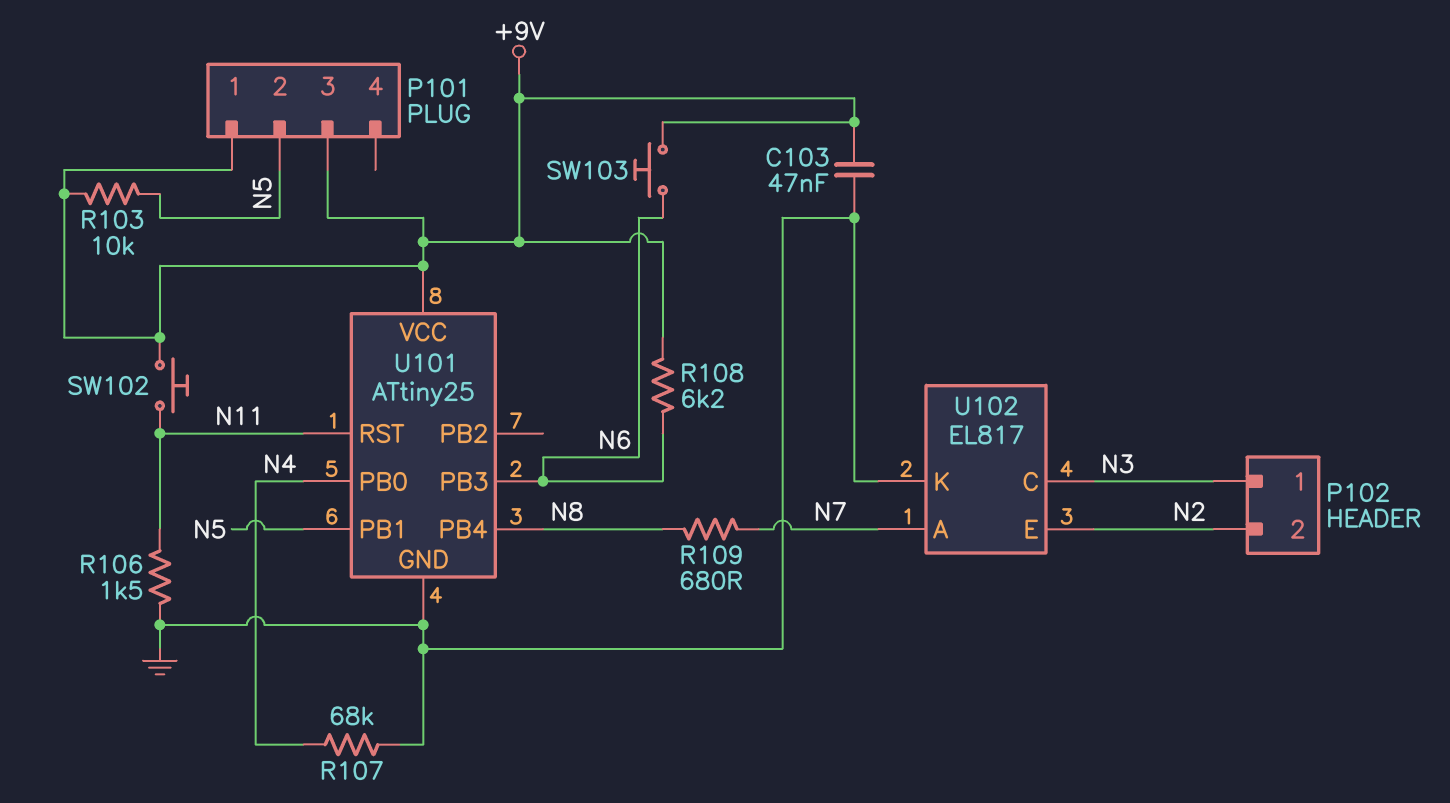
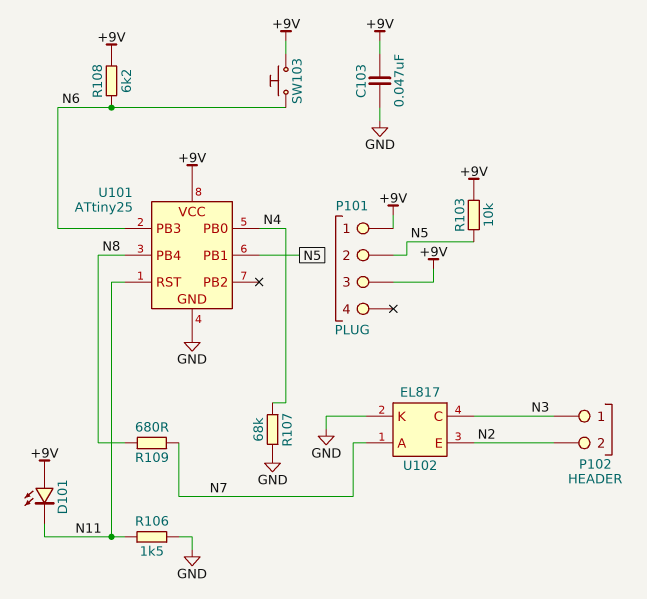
D101: none -> LED (A +9V, K N11)
SW102: button (+9V, N11) -> none

